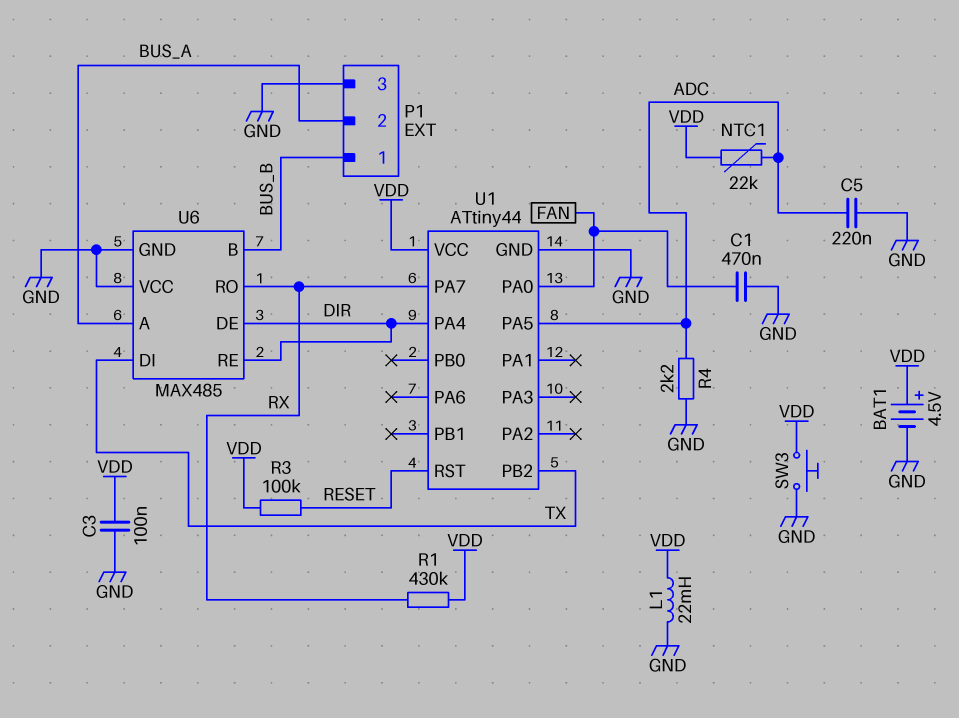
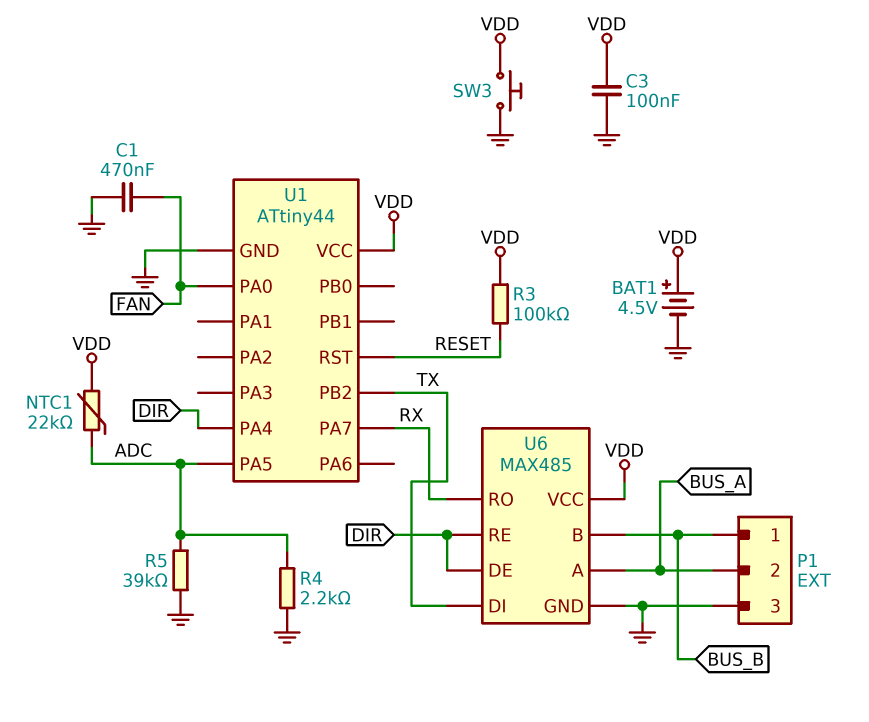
C5: 220nF (ADC, GND) -> none
L1: 22mH (GND, VDD) -> none
R1: 430k (RX, VDD) -> none
R5: none -> 39k (ADC, GND)
U6 pin VCC: GND -> VDD

